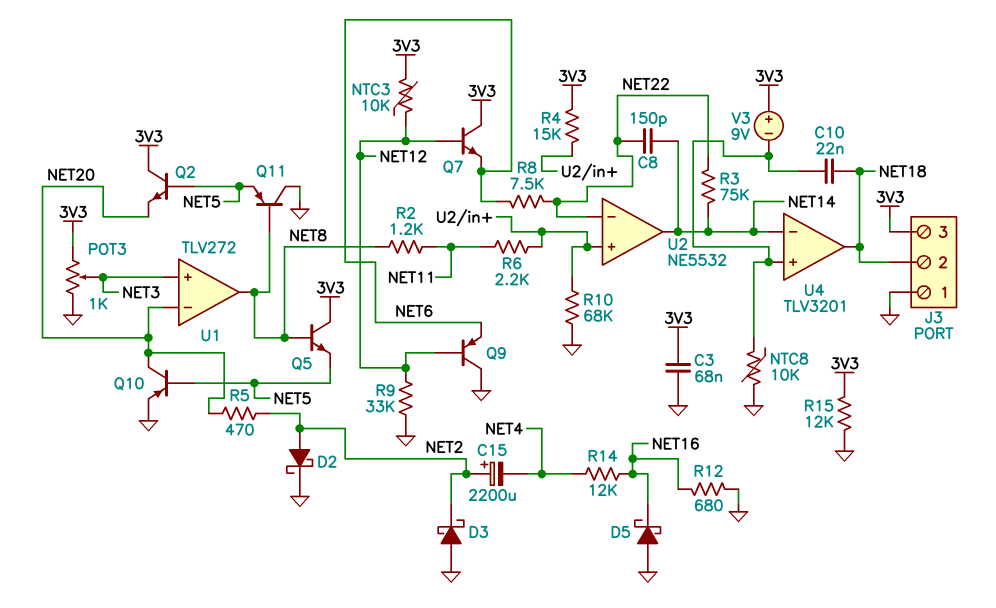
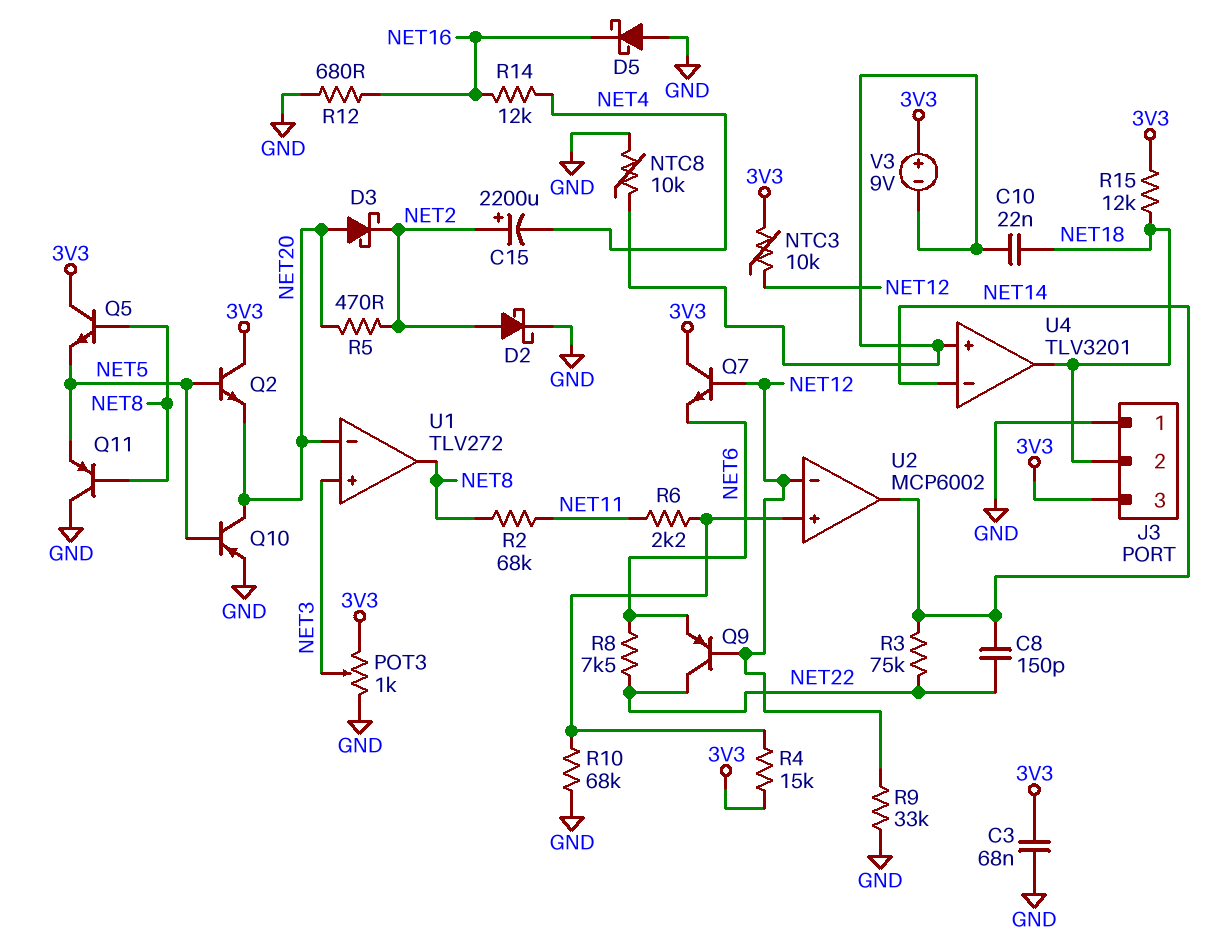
D3: schottky (A GND, K NET2) -> schottky (A NET20, K NET2)
Q9: PNP (B NET12, C GND, E NET6) -> PNP (B NET12, C NET22, E NET6)
R2: 1.2k (NET8, NET11) -> 68k (NET8, NET11)
R15: 12k (3V3, GND) -> 12k (3V3, NET18)
U2: NE5532 -> MCP6002
U2 pin in-: NET22 -> NET12

